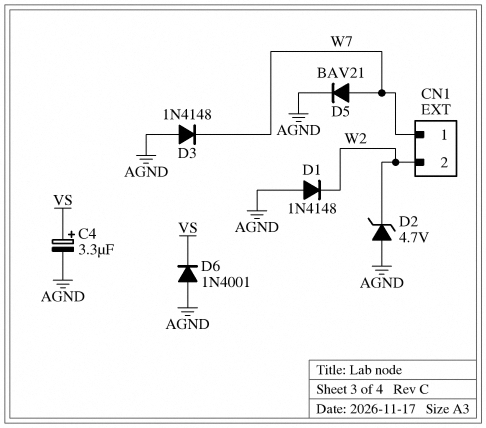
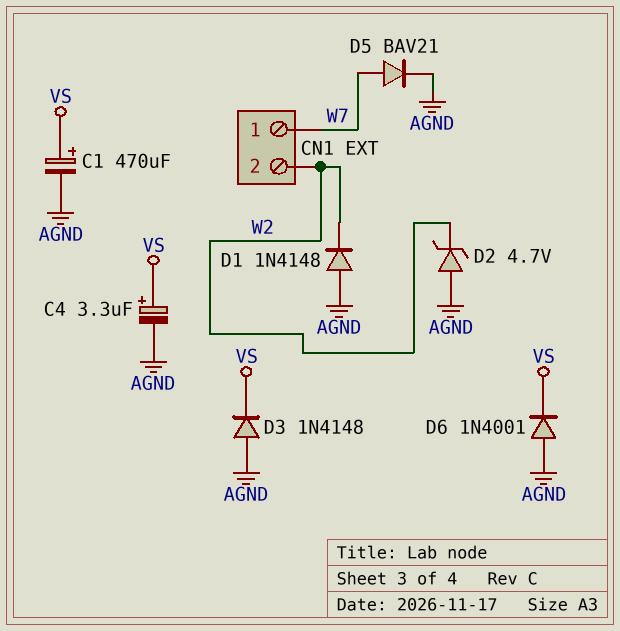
C1: none -> 470uF (plus VS, minus AGND)
D3: diode 1N4148 (A AGND, K W7) -> diode 1N4148 (A AGND, K VS)

